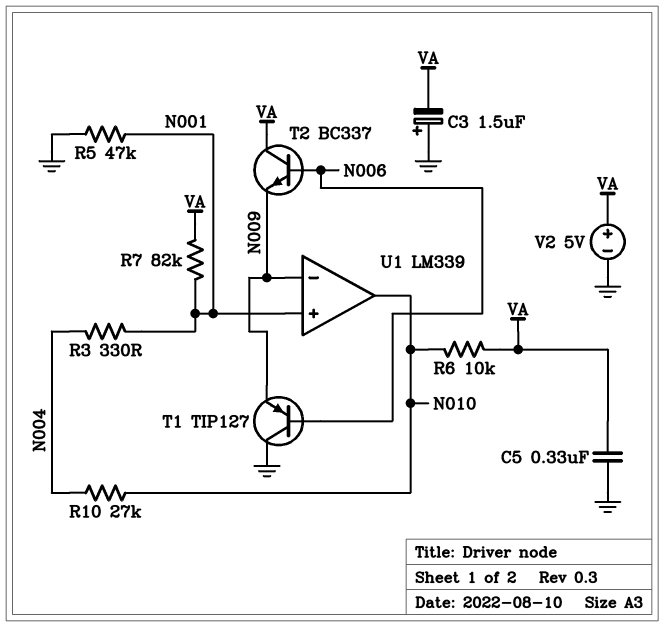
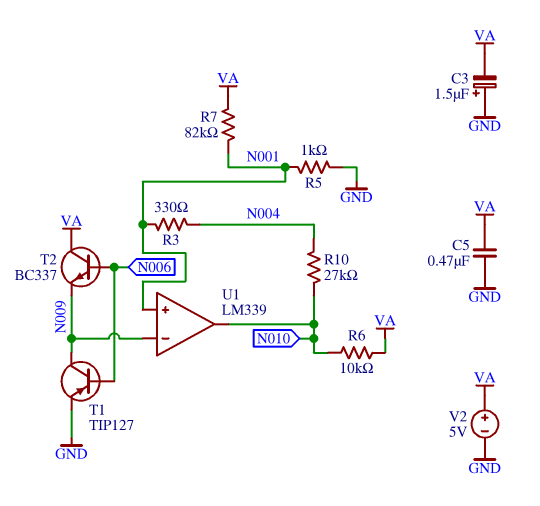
C5: 330nF (GND, VA) -> 470nF (GND, VA)
R5: 47k (GND, N001) -> 1k (GND, N001)
T1: PNP TIP127 (B N006, C GND, E N009) -> PNP TIP127 (B N006, C N009, E GND)

